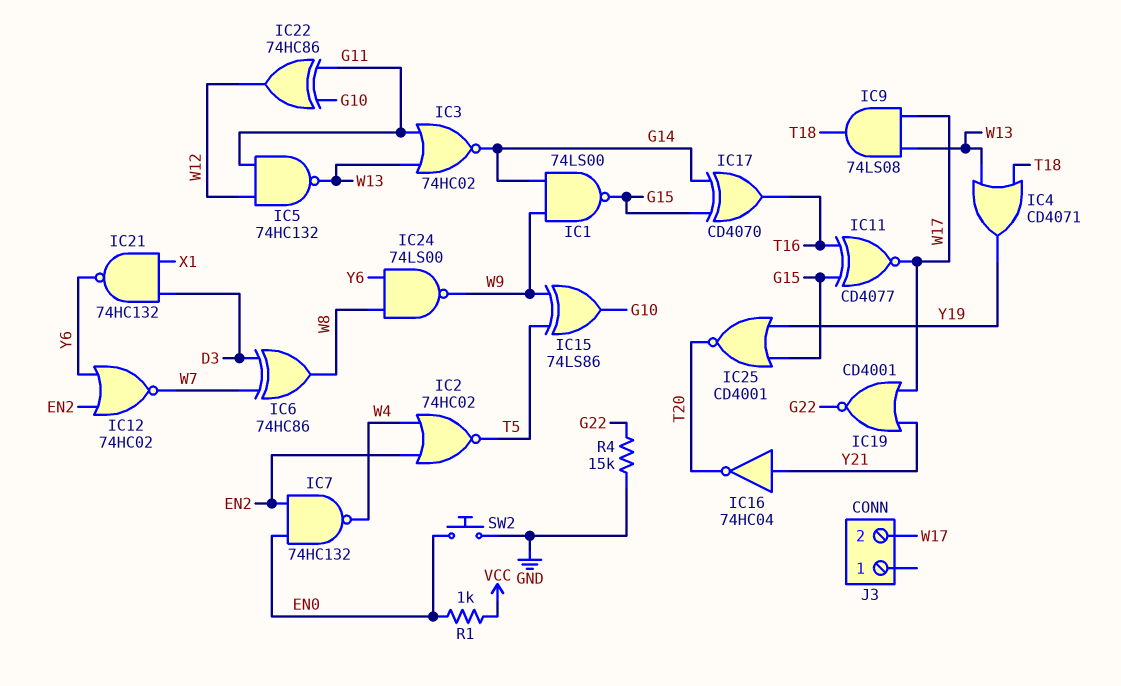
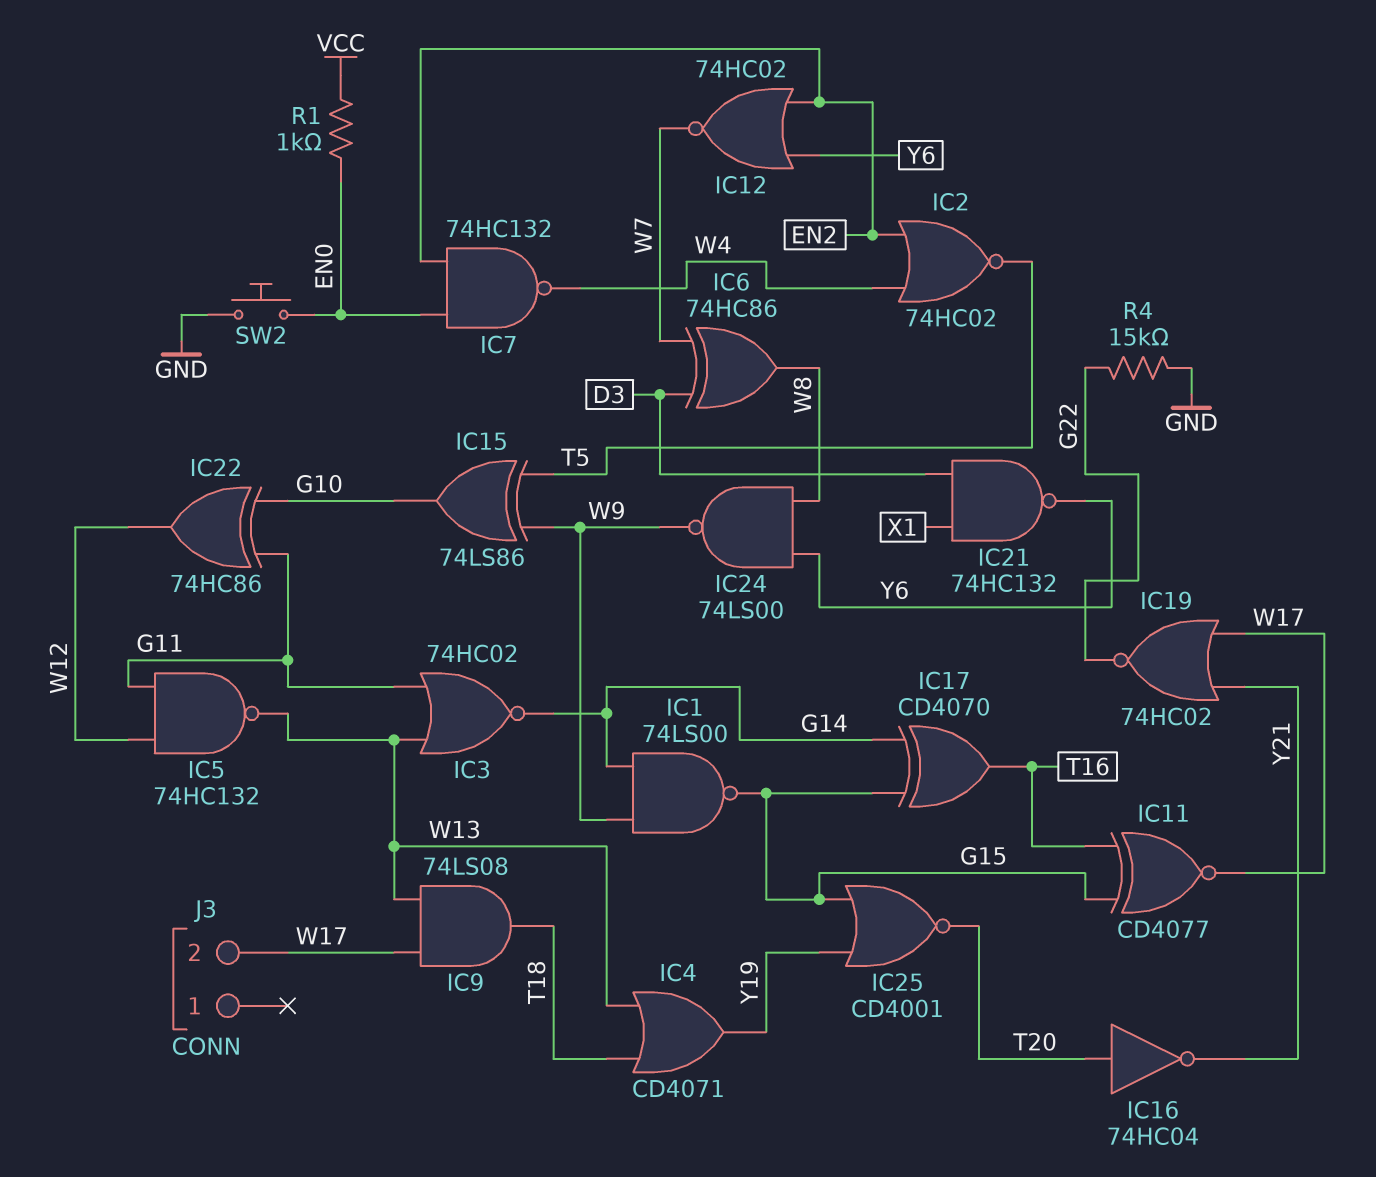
IC16: NOT 74HC04 (in Y21, out T20) -> NOT 74HC04 (in T20, out Y21)
IC19: NOR CD4001 (in W17, in Y21, out G22) -> NOR 74HC02 (in W17, in Y21, out G22)

